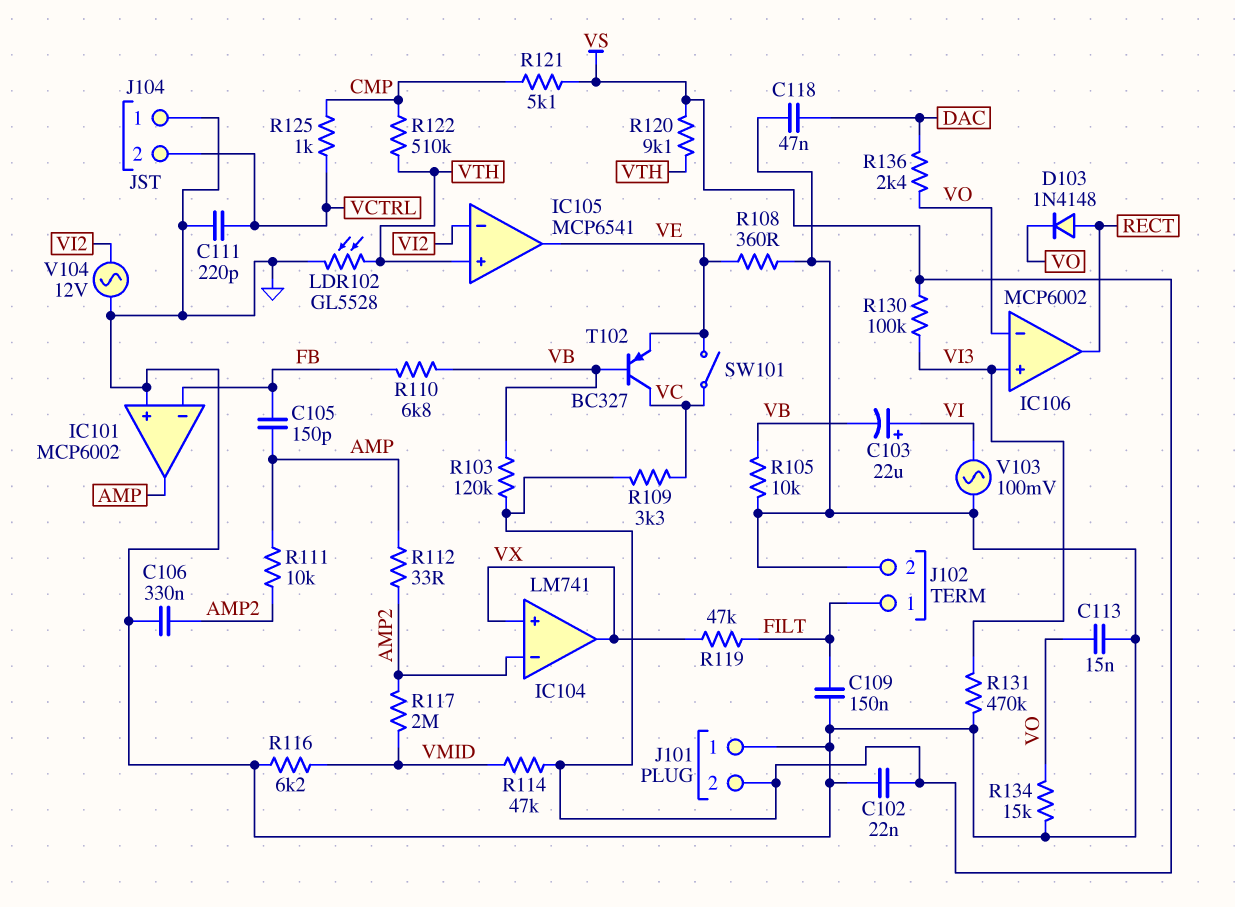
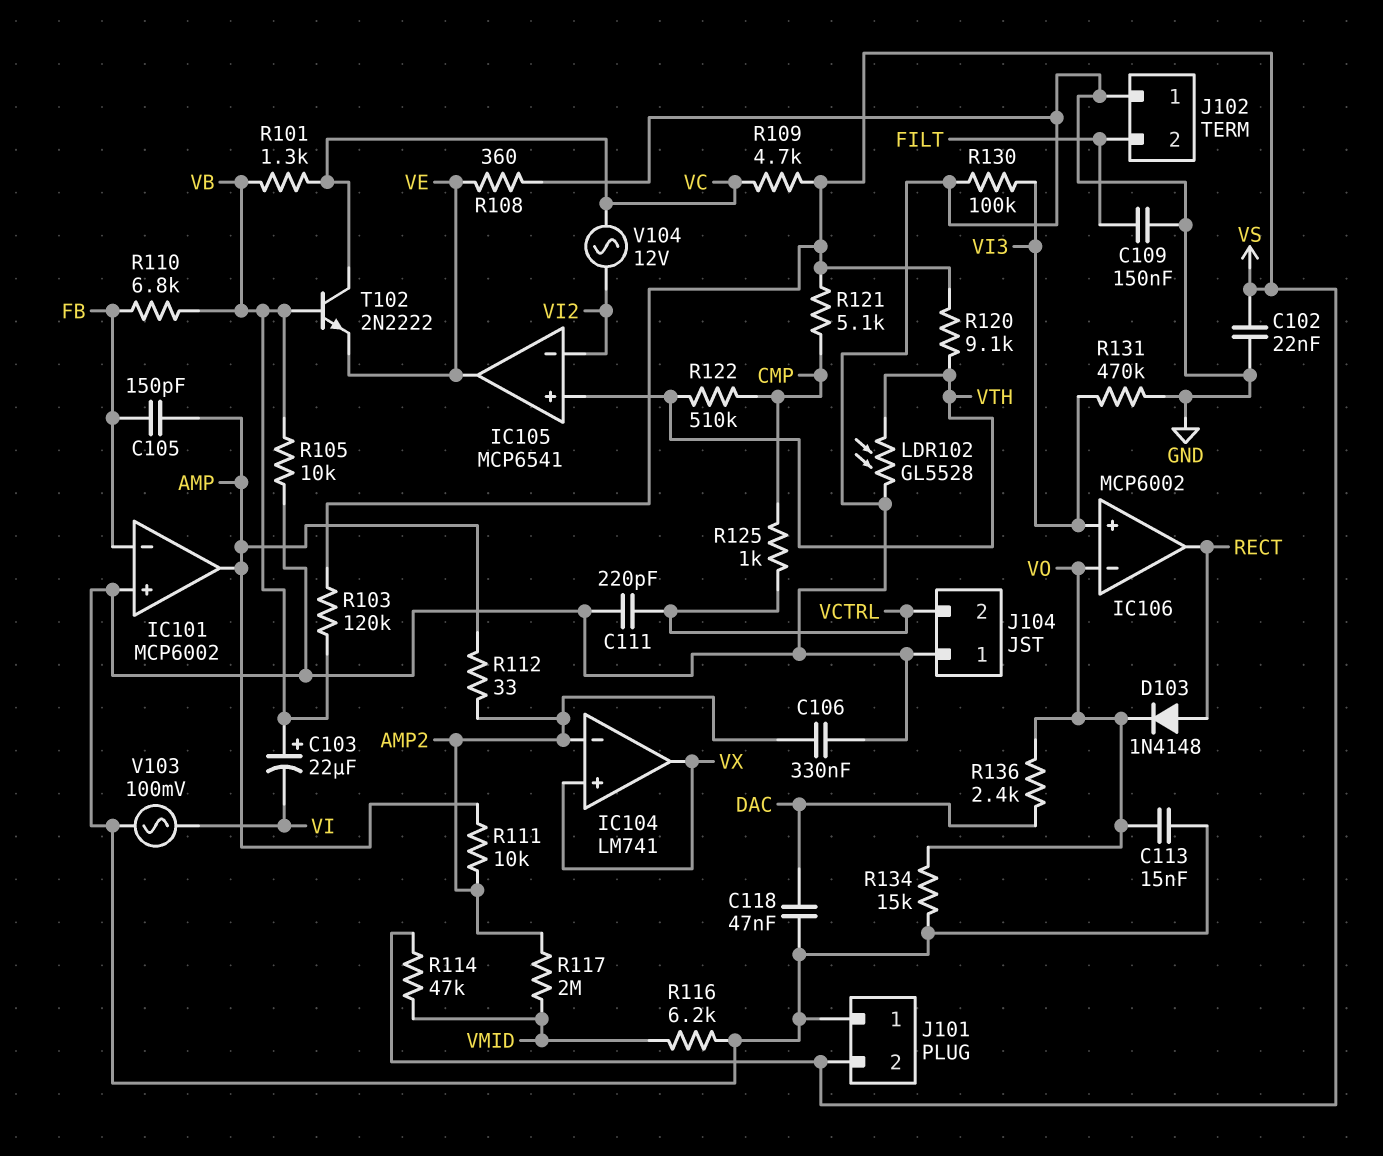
C103: 22uF (plus VI, minus VB) -> 22uF (plus VB, minus VI)
J102 pin 1: FILT -> GND
J102 pin 2: GND -> FILT
R101: none -> 1.3k (VB, VC)
R109: 3.3k (VC, VS) -> 4.7k (VC, VS)
R119: 47k (FILT, VX) -> none
R130: 100k (VI3, VS) -> 100k (GND, VI3)
SW101: switch (VC, VE) -> none
T102: PNP BC327 (B VB, C VC, E VE) -> NPN 2N2222 (B VB, C VC, E VE)
V104: AC 12V (GND, VI2) -> AC 12V (VC, VI2)

